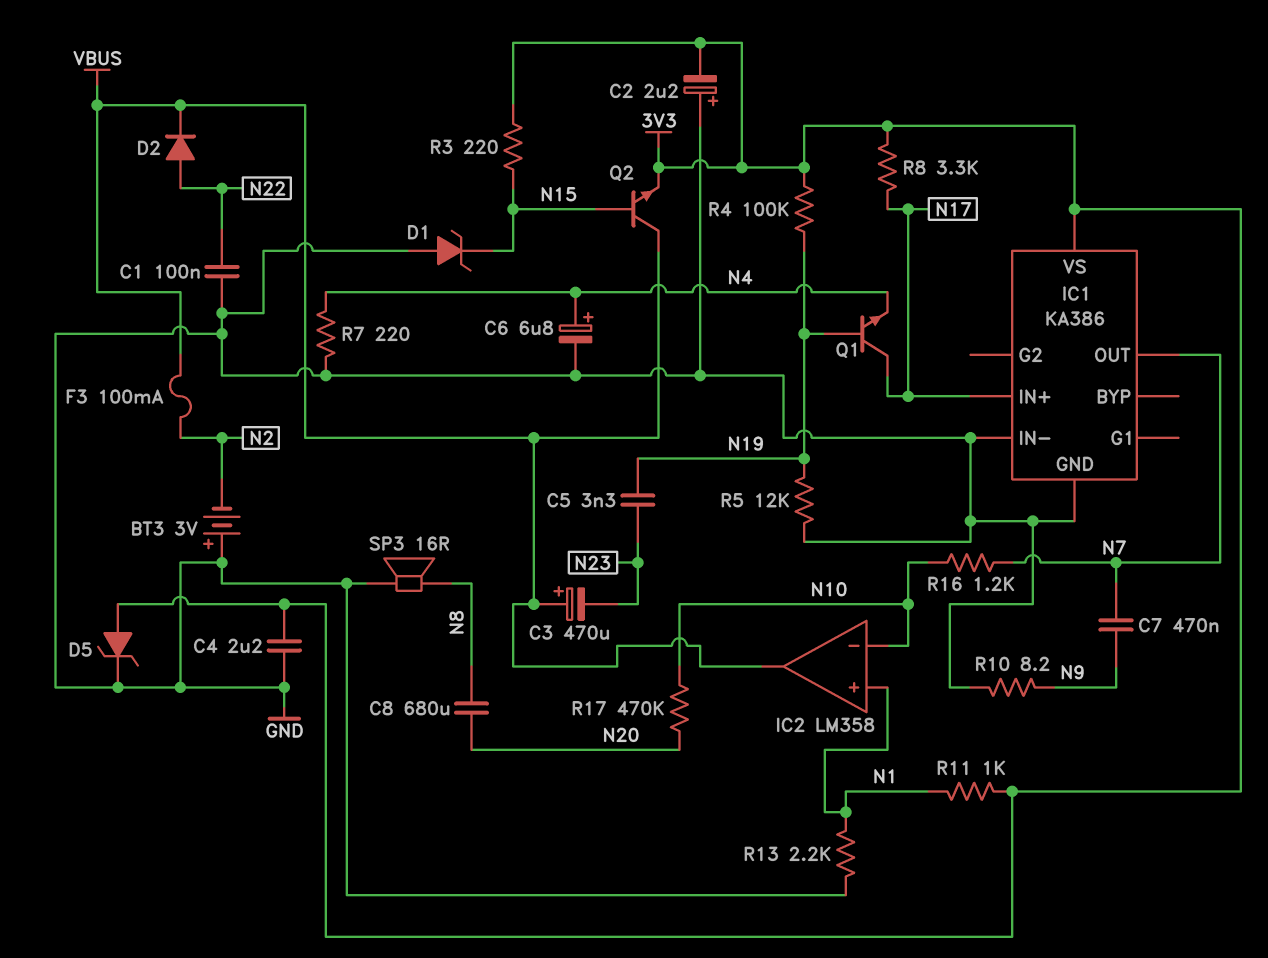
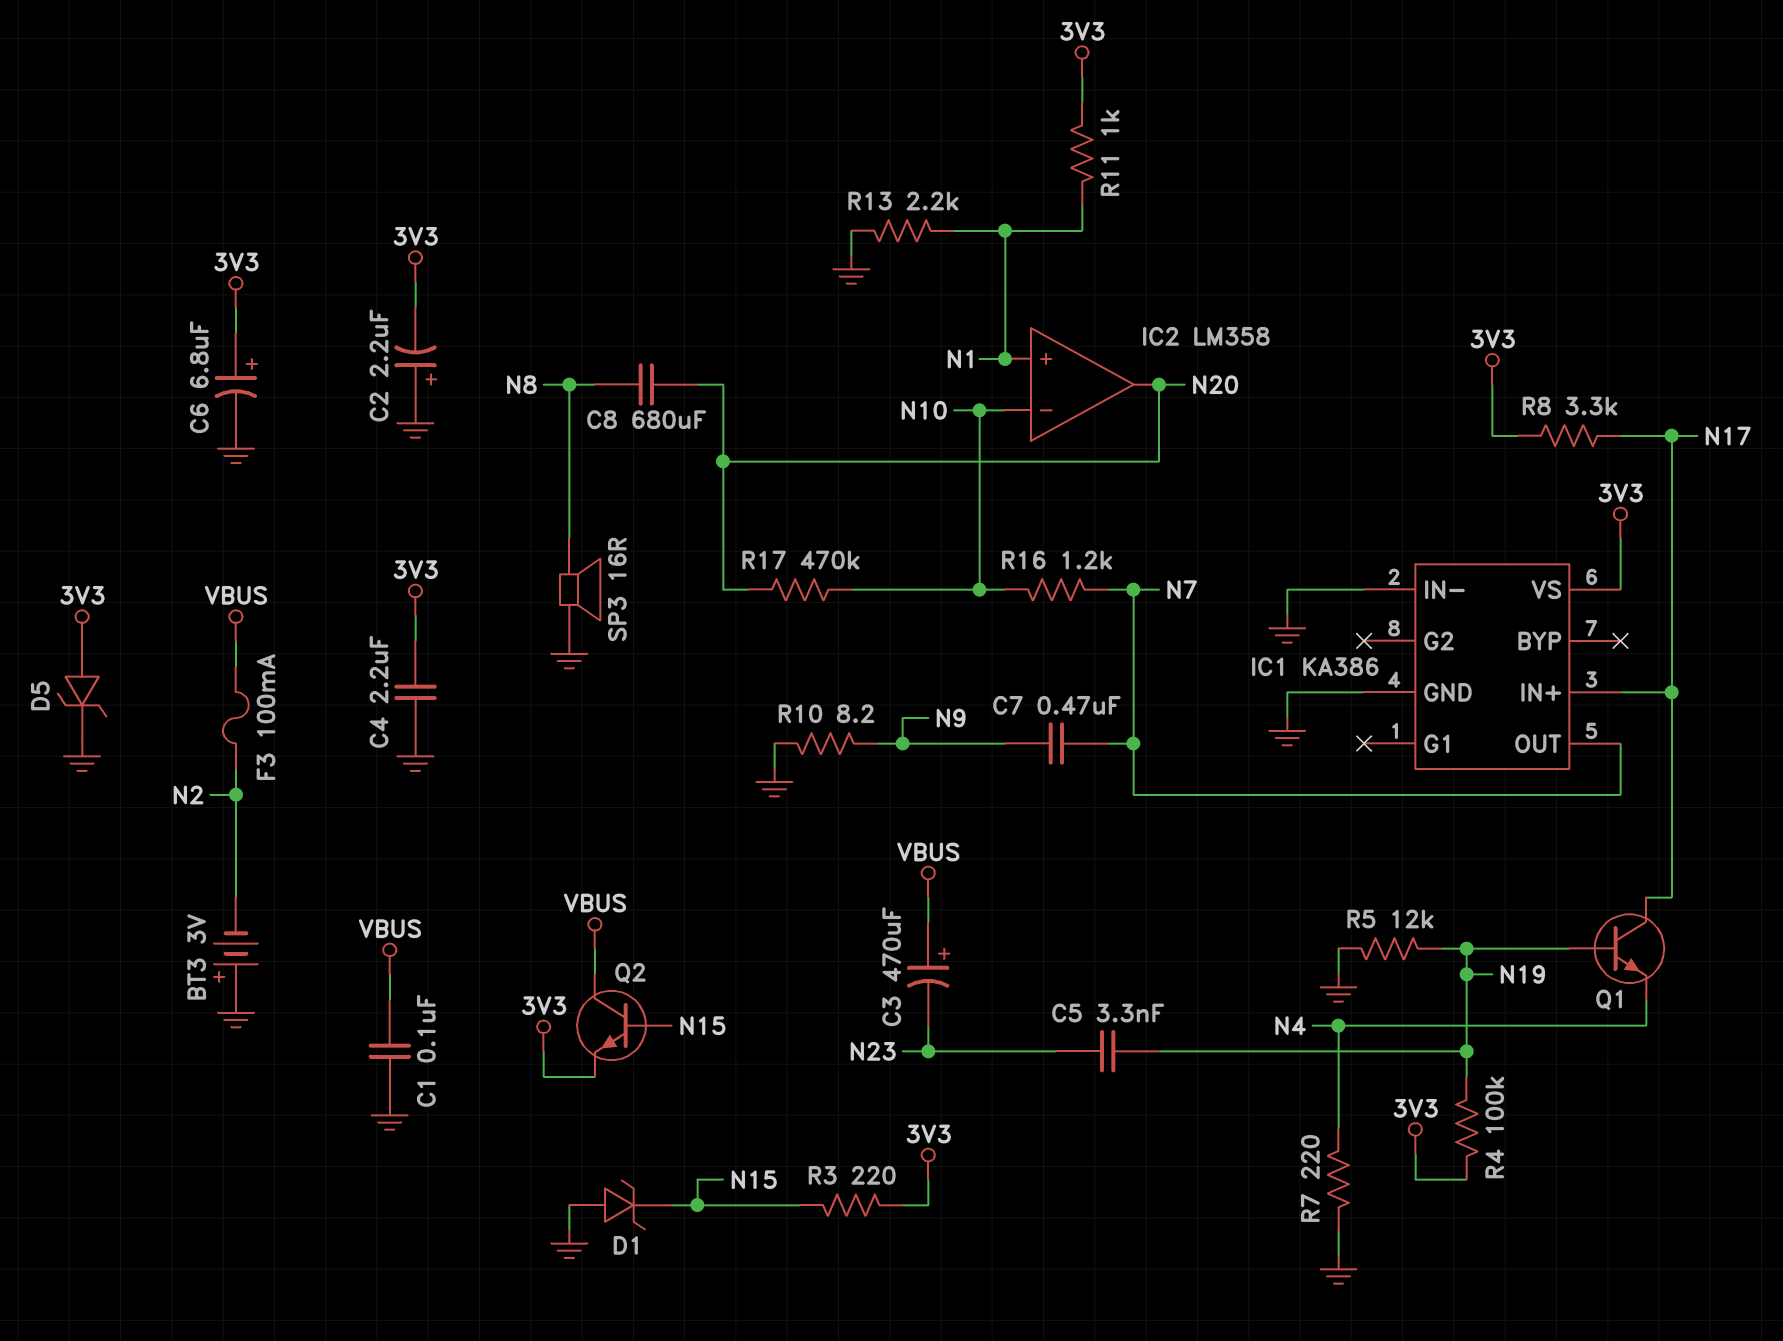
C1: 100nF (GND, N22) -> 100nF (GND, VBUS)
C6: 6.8uF (plus N4, minus GND) -> 6.8uF (plus 3V3, minus GND)
D2: diode (A N22, K VBUS) -> none
IC2 pin out: VBUS -> N20

